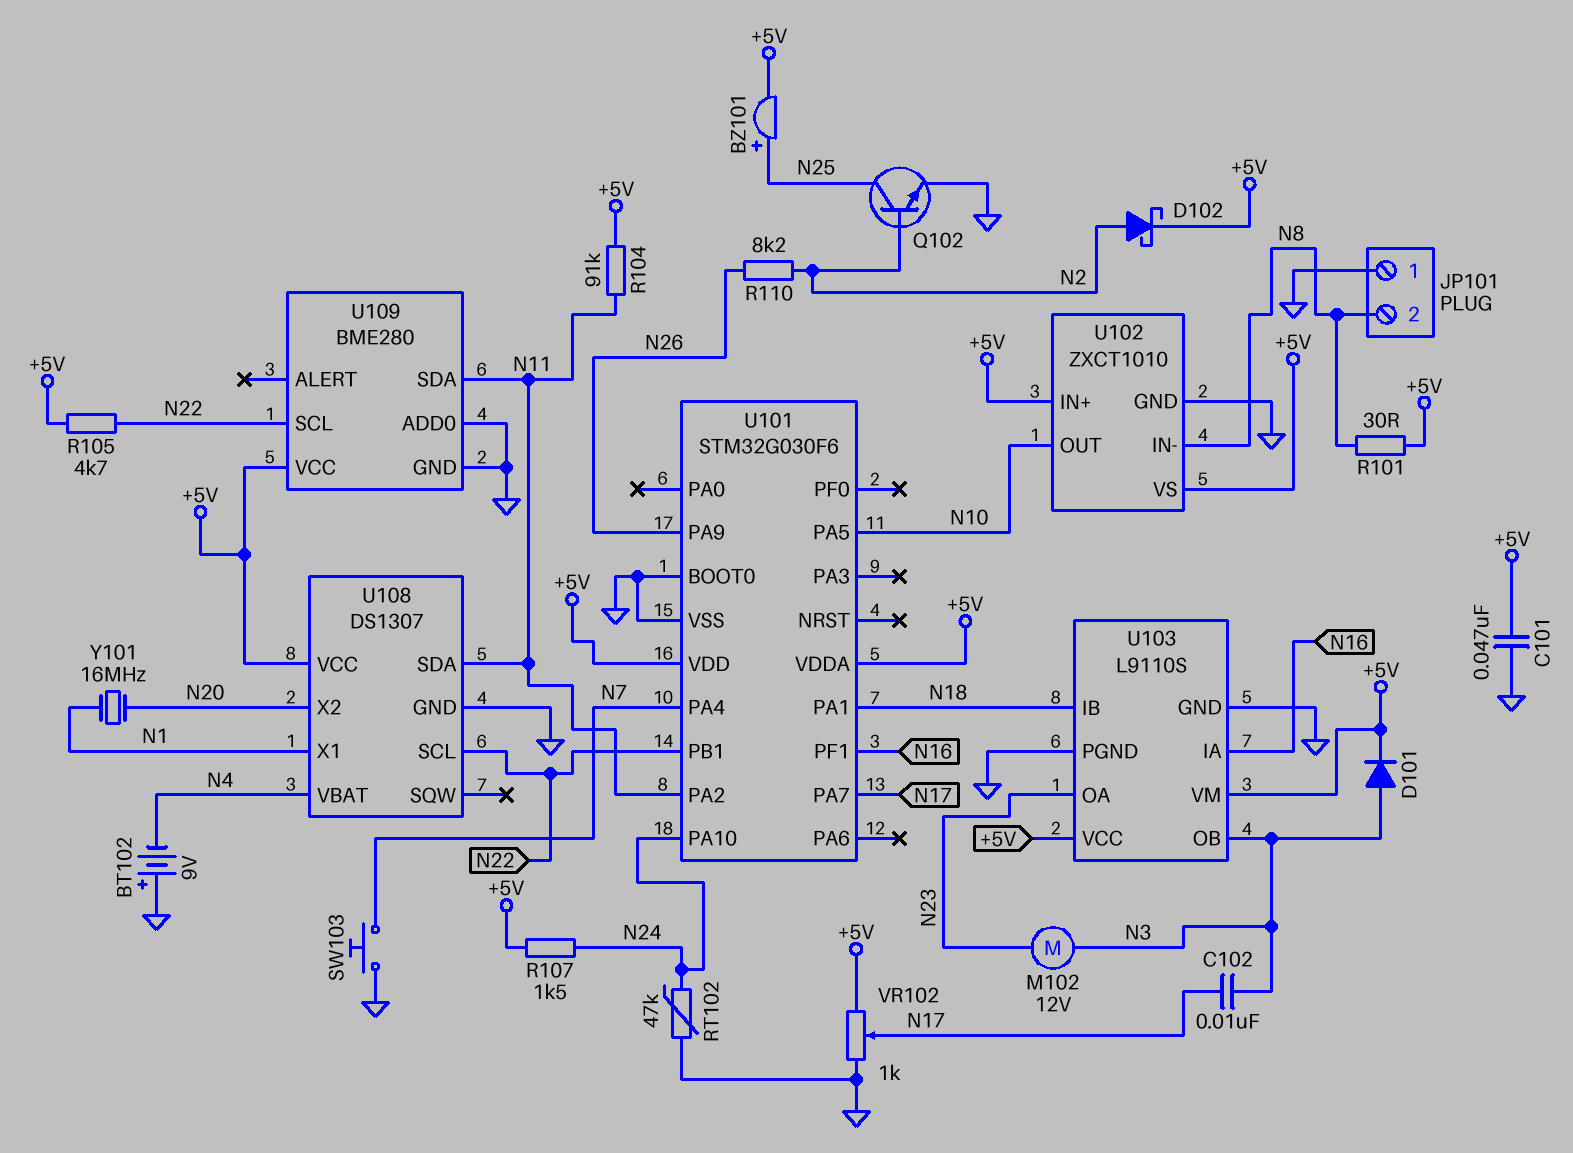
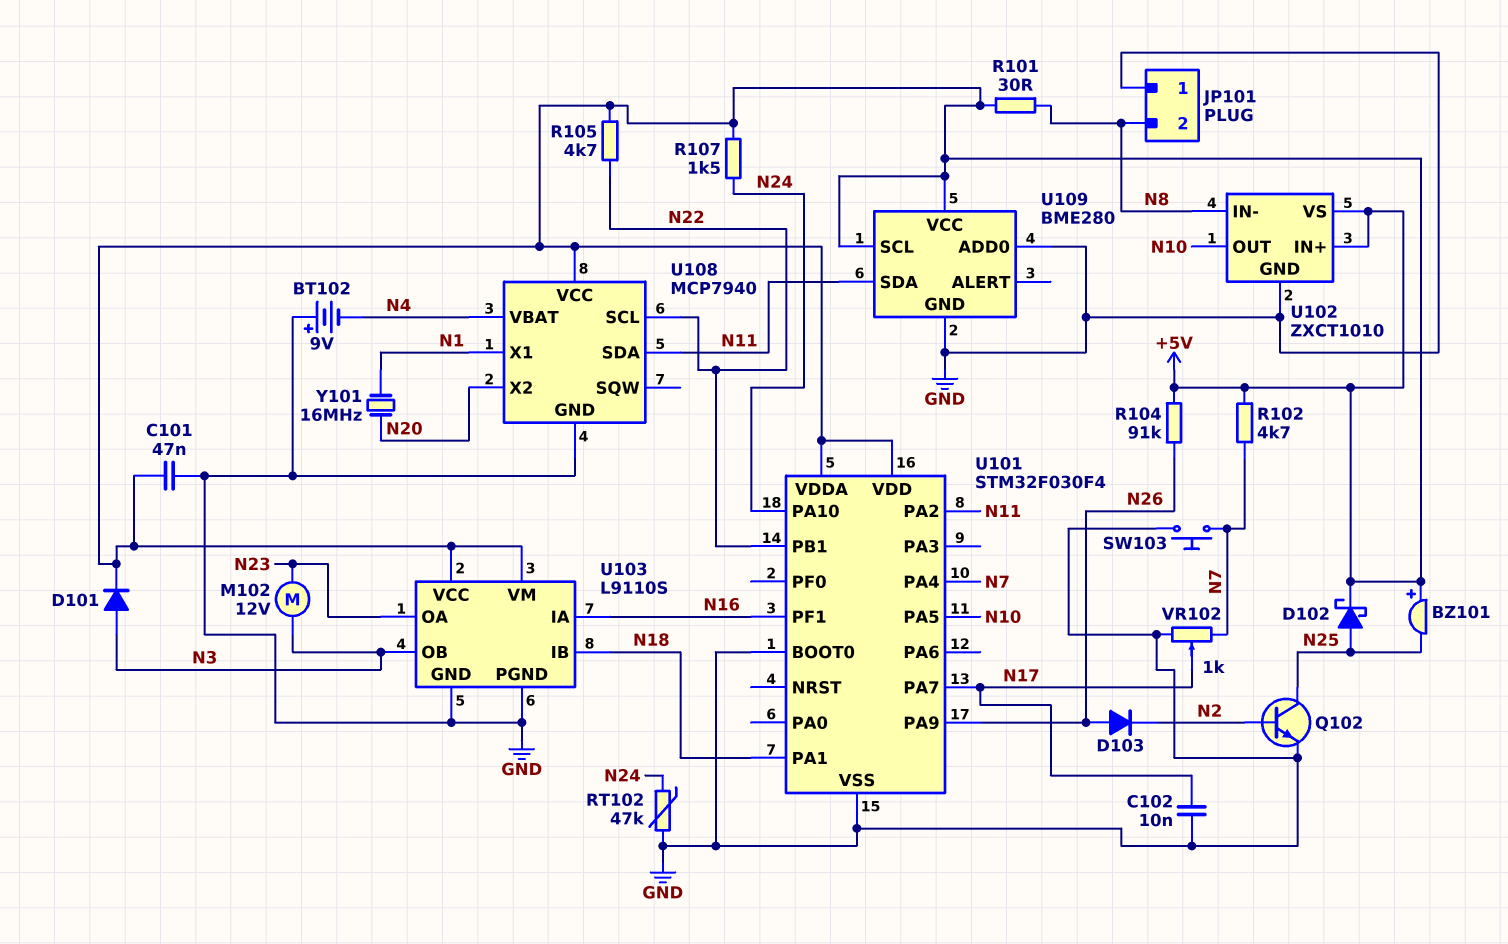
BZ101: buzzer (plus N25, minus +5V) -> buzzer (plus +5V, minus N25)
C102: 10nF (N3, N17) -> 10nF (GND, N17)
D102: schottky (A N2, K +5V) -> schottky (A N25, K +5V)
D103: none -> diode (A N26, K N2)
R102: none -> 4.7k (+5V, N7)
R104: 91k (+5V, N11) -> 91k (+5V, N26)
R110: 8.2k (N2, N26) -> none
U101: STM32G030F6 -> STM32F030F4
U108: DS1307 -> MCP7940
U109 pin SCL: N22 -> +5V
VR102: 1k (+5V, GND, wiper N17) -> 1k (GND, N7, wiper N17)

